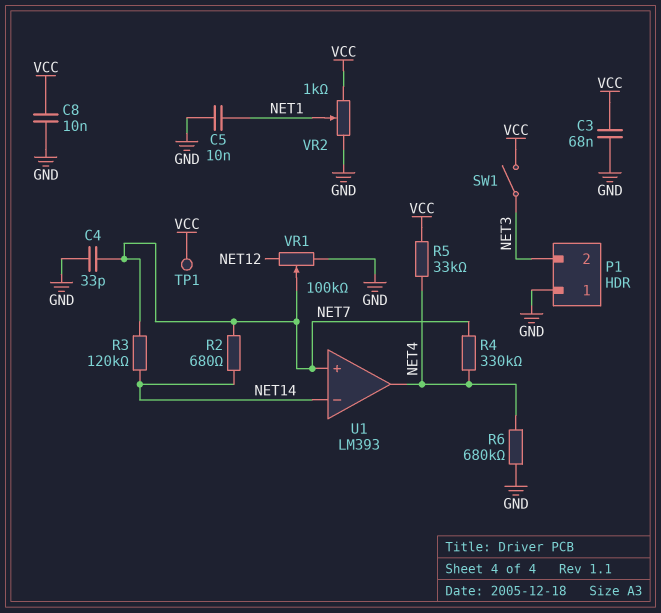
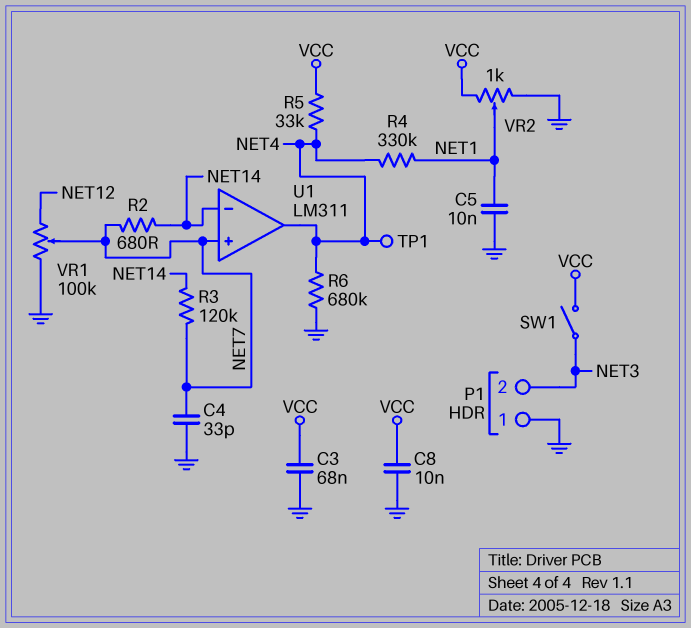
R4: 330k (NET4, NET7) -> 330k (NET1, NET4)
TP1: test point (VCC) -> test point (NET4)
U1: LM393 -> LM311

